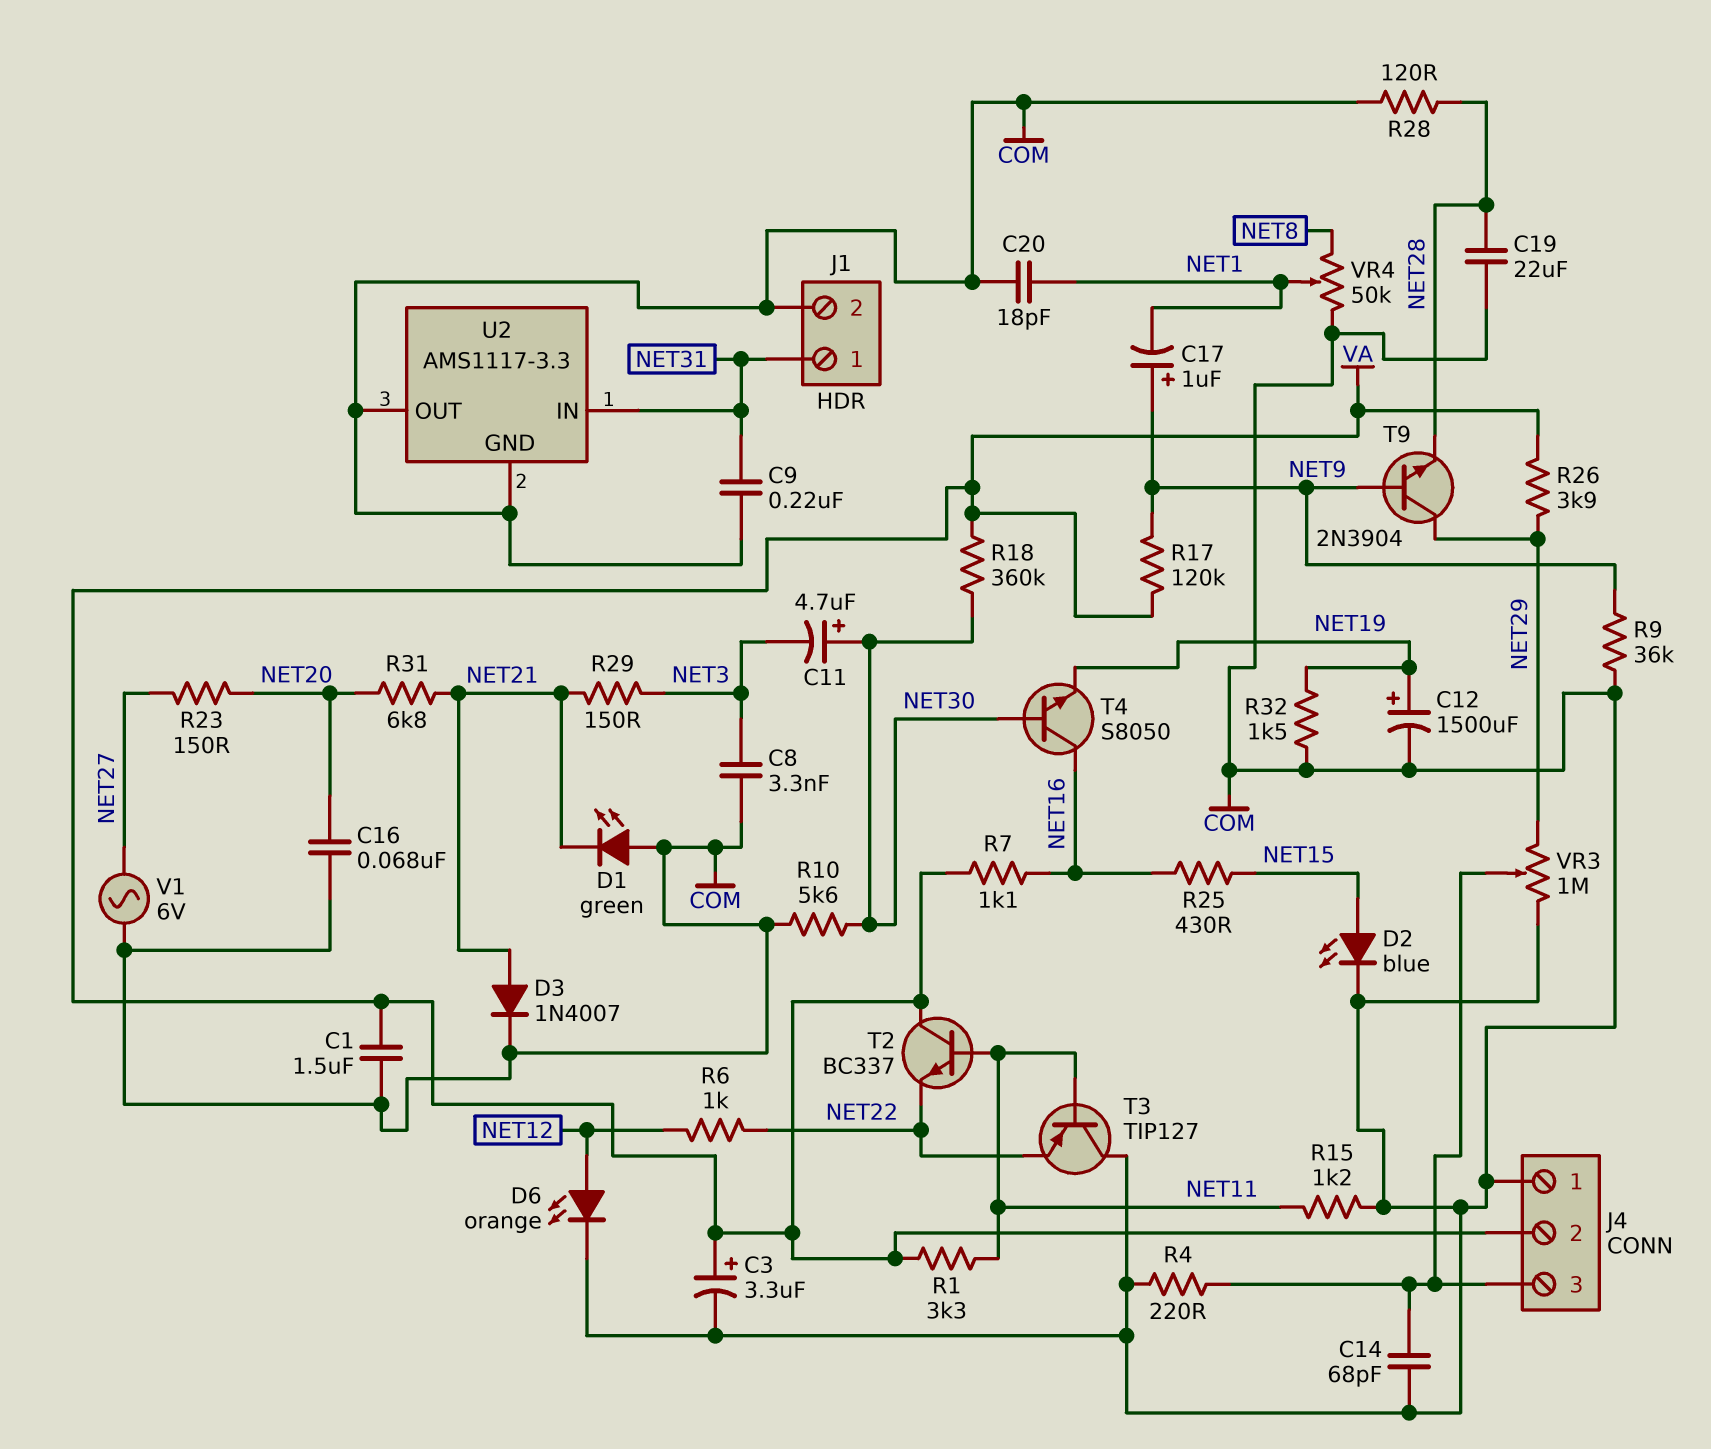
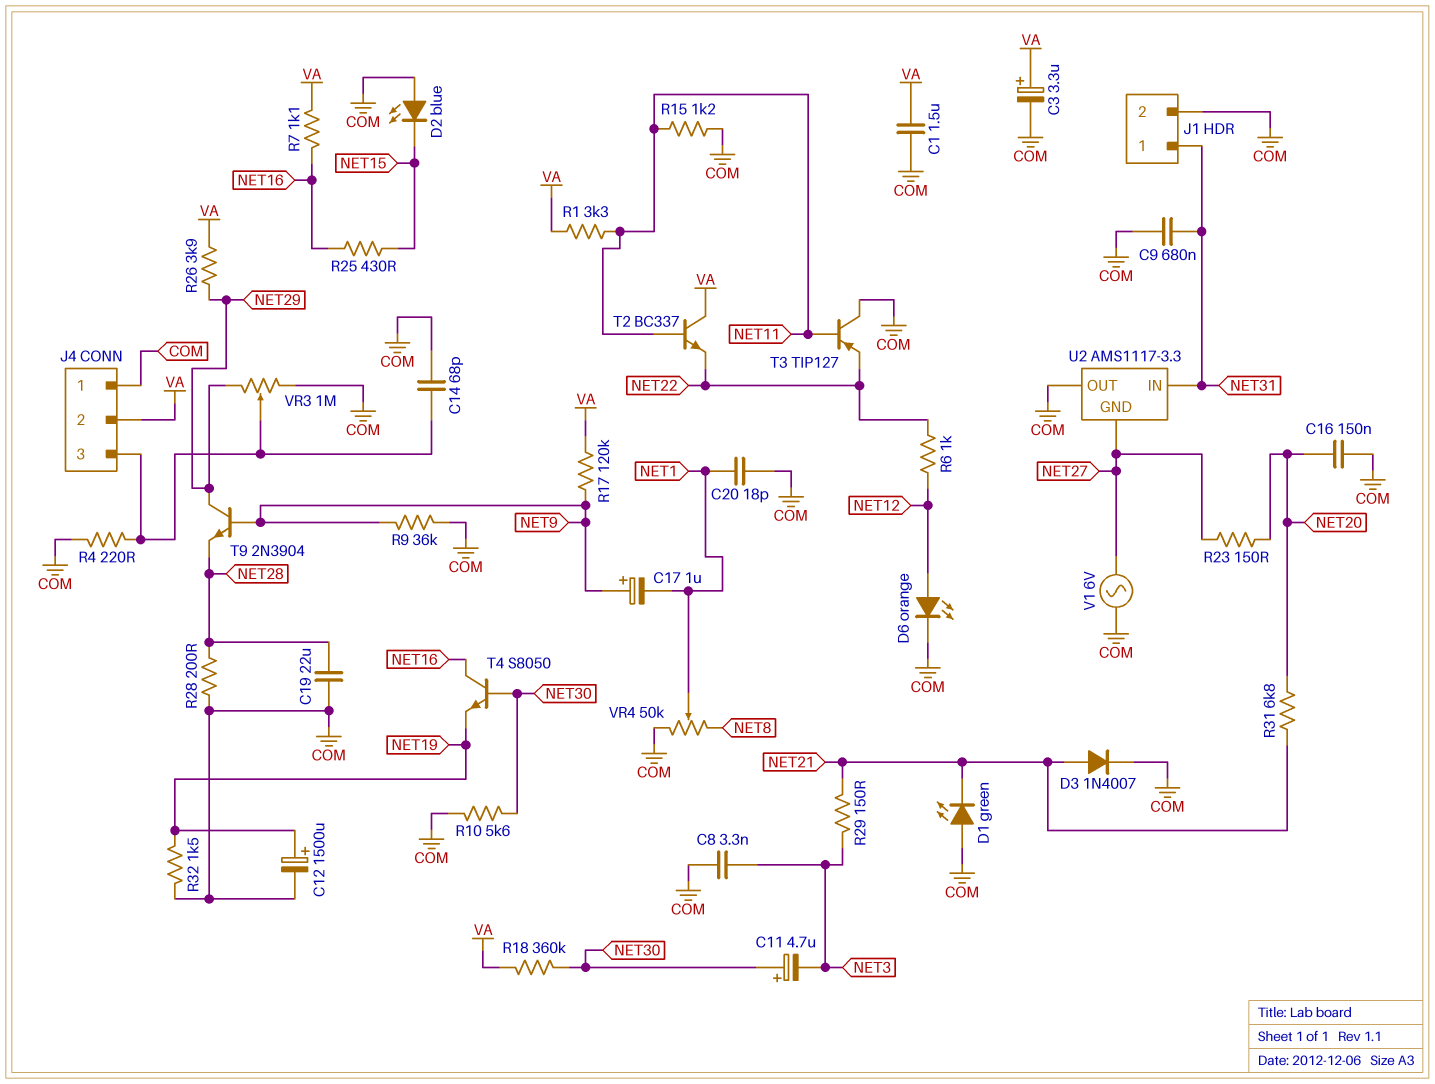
C9: 220nF (COM, NET31) -> 680nF (COM, NET31)
C16: 68nF (COM, NET20) -> 150nF (COM, NET20)
D2: LED blue (A NET15, K COM) -> LED blue (A COM, K NET15)
R28: 120 (COM, NET28) -> 200 (COM, NET28)
U2 pin GND: COM -> NET27

